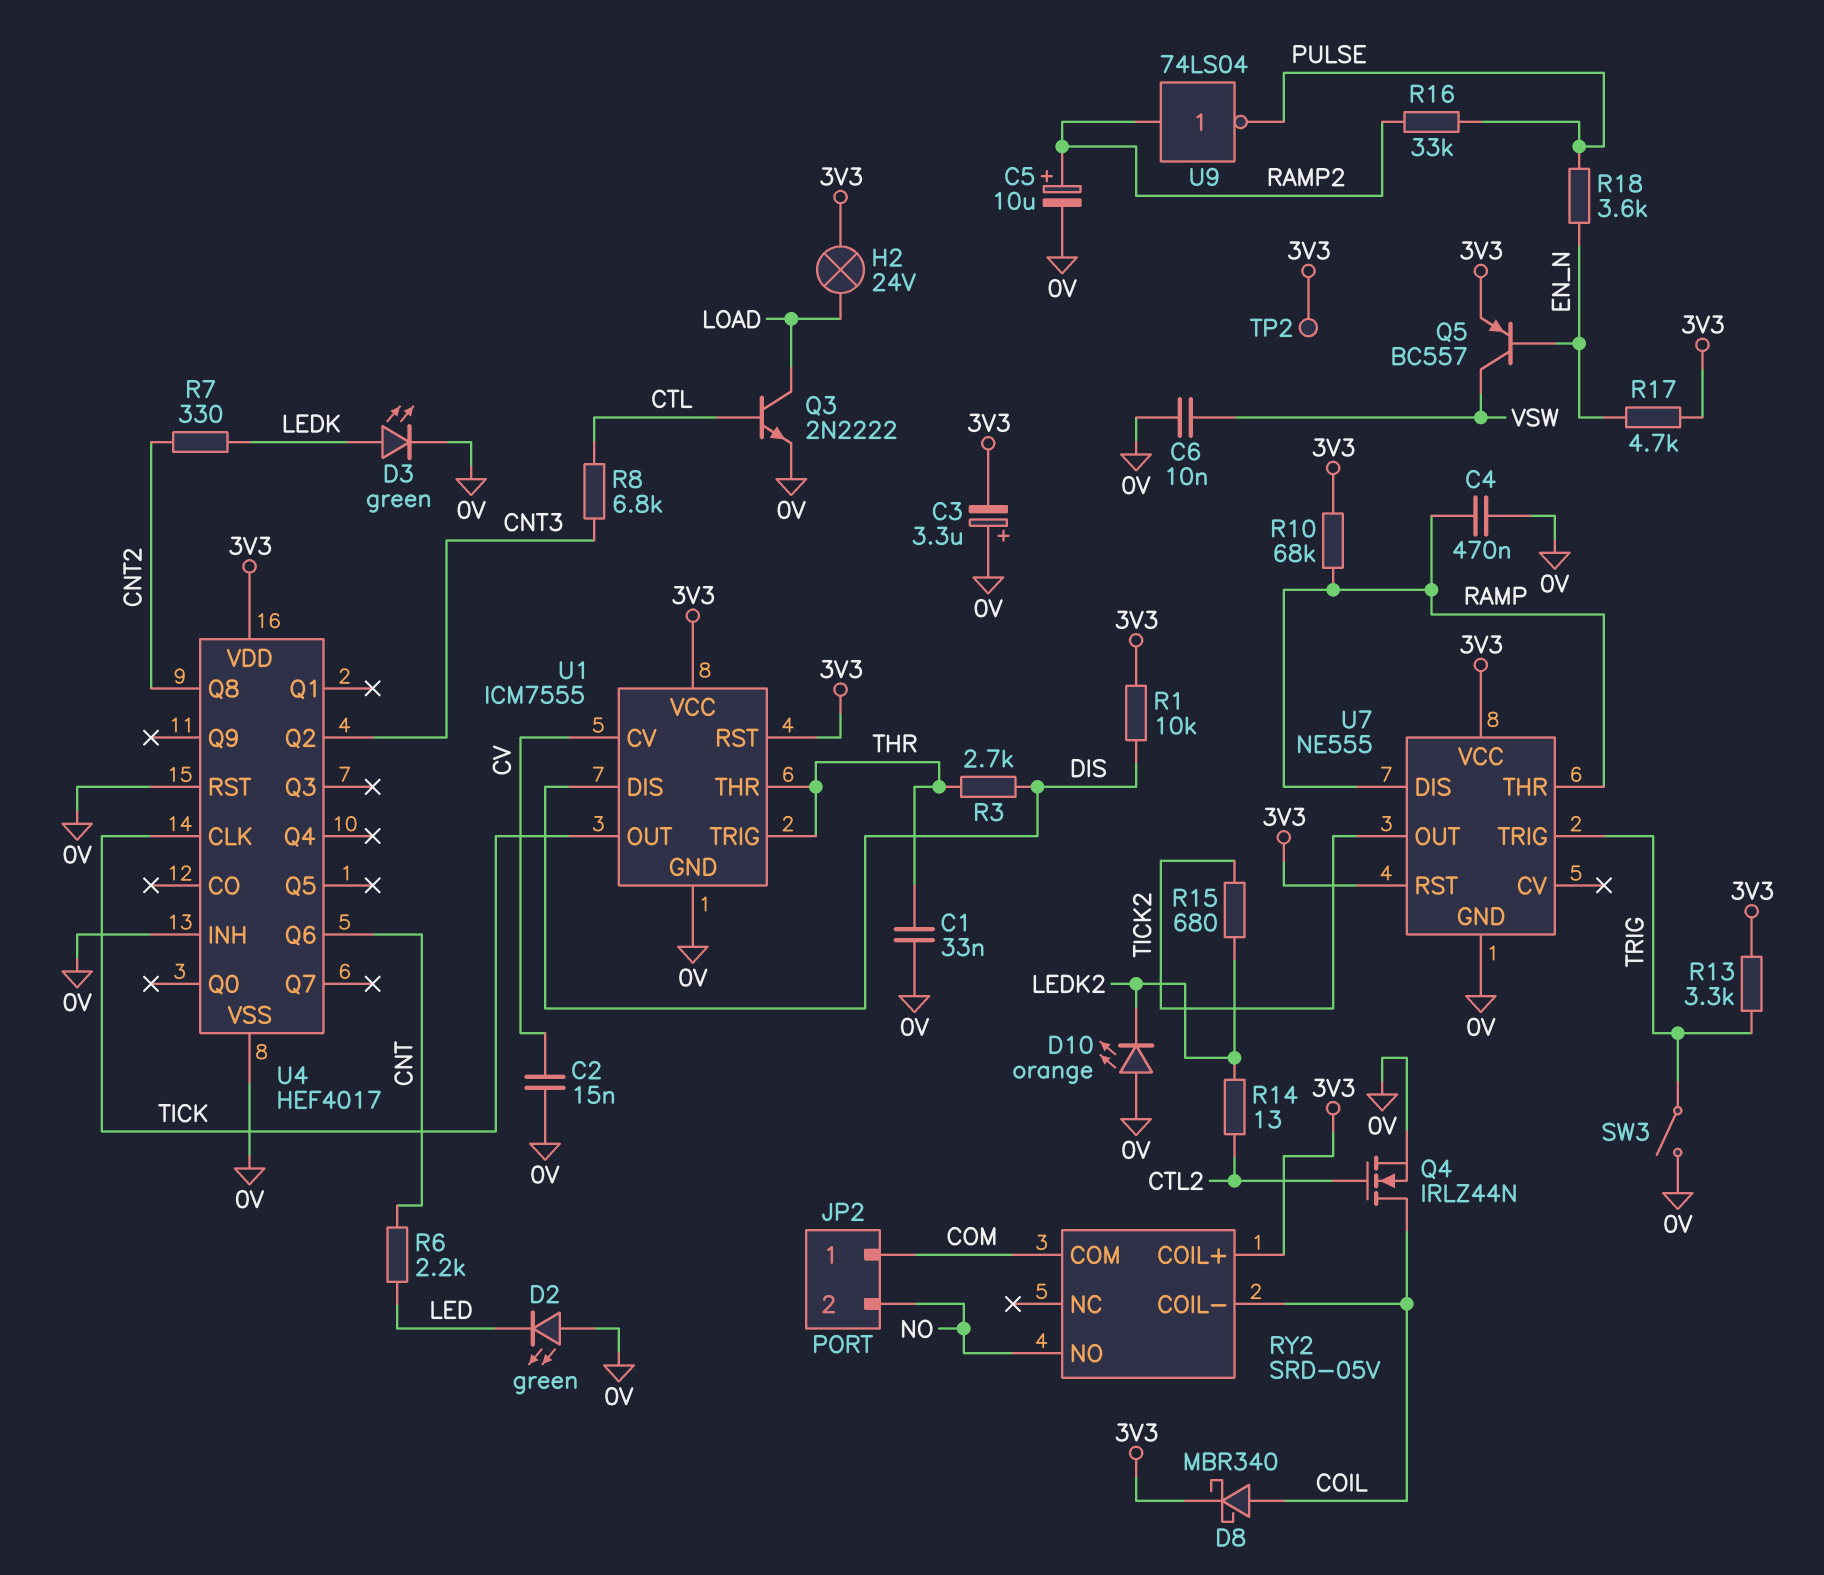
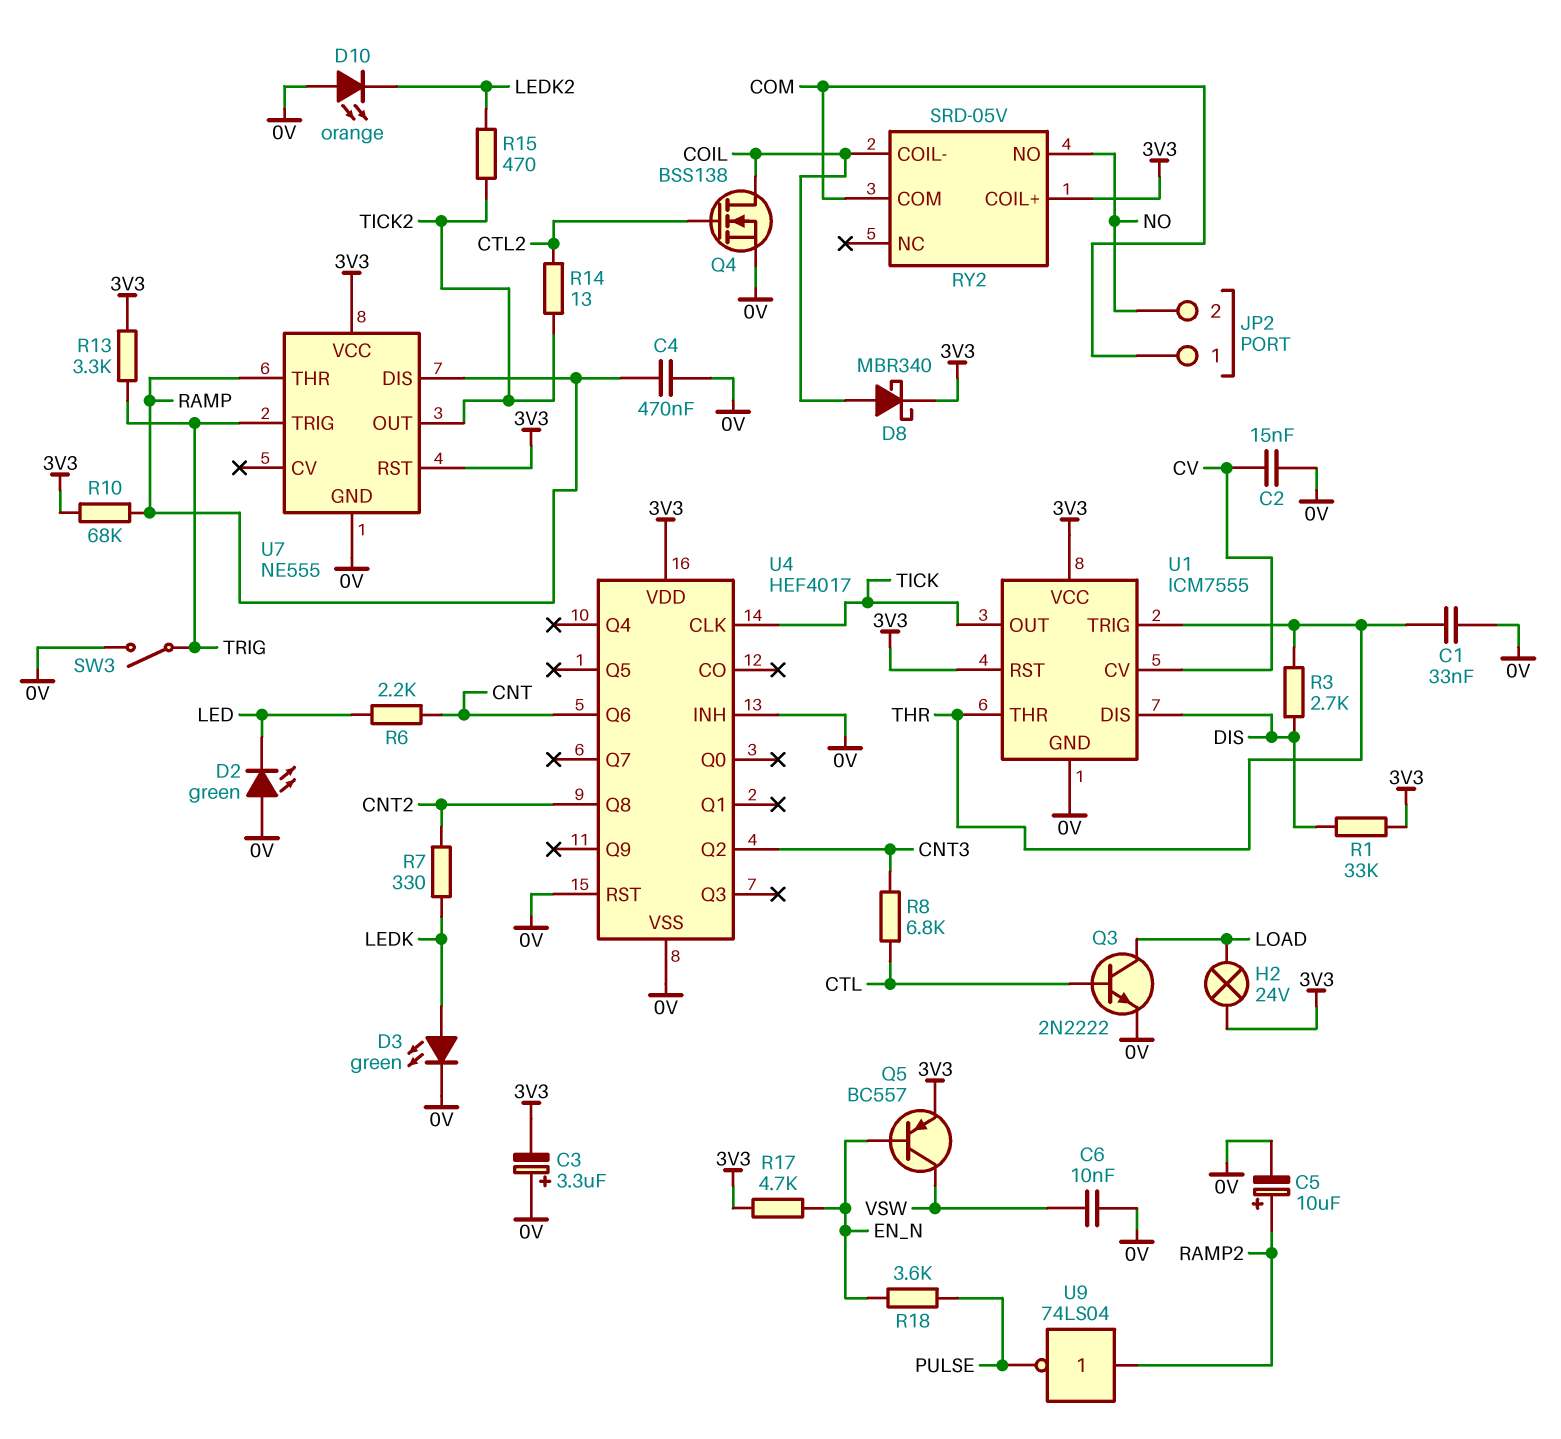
Q4: NMOS IRLZ44N (G CTL2, D COIL, S 0V) -> NMOS BSS138 (G CTL2, D COIL, S 0V)
R1: 10k (3V3, DIS) -> 33k (3V3, DIS)
R14: 13 (CTL2, LEDK2) -> 13 (CTL2, TICK2)
R15: 680 (LEDK2, TICK2) -> 470 (LEDK2, TICK2)
R16: 33k (PULSE, RAMP2) -> none
TP2: test point (3V3) -> none

